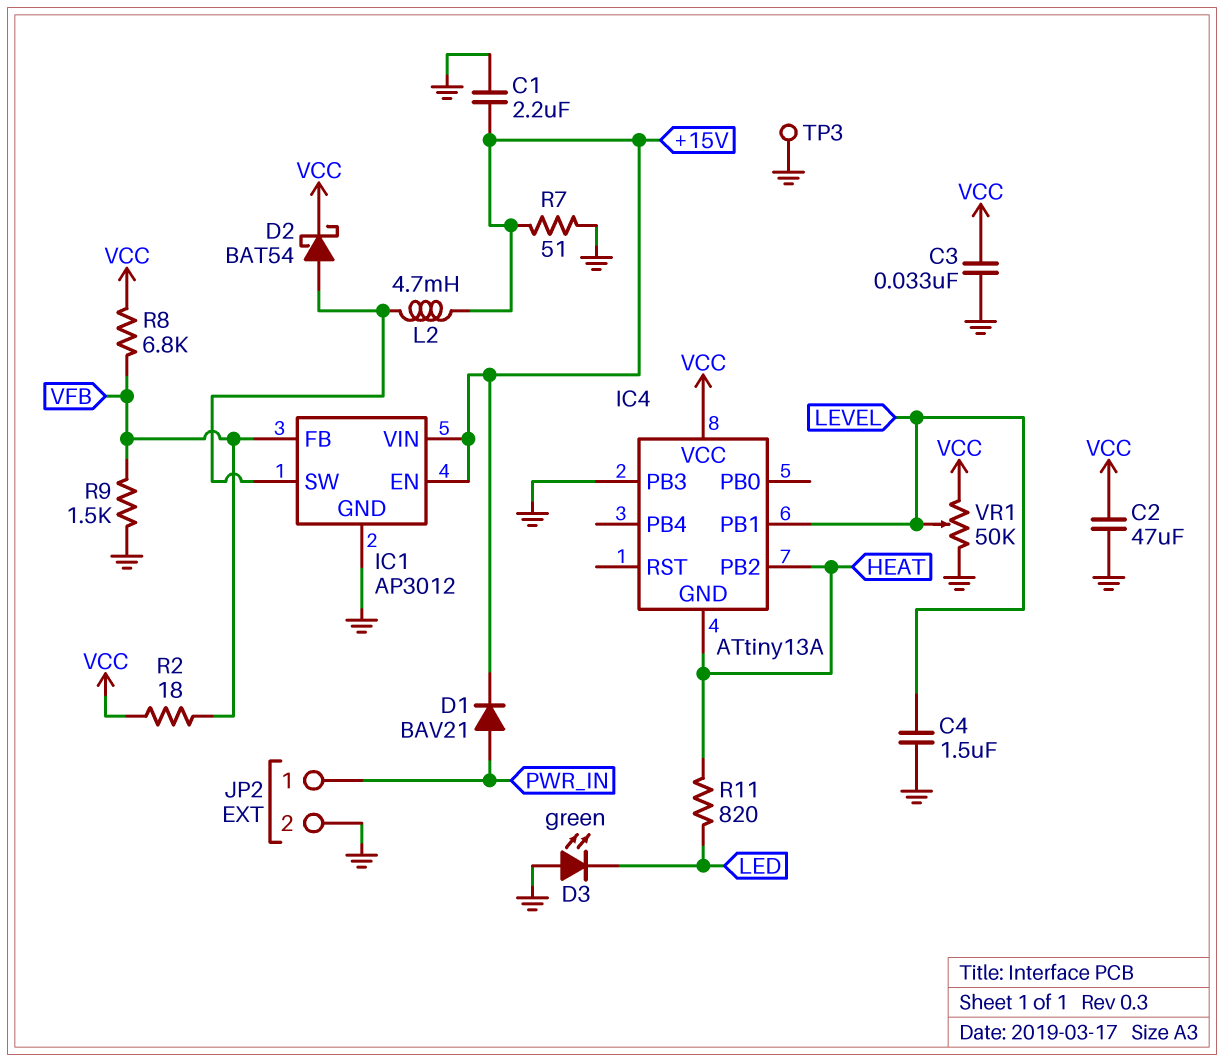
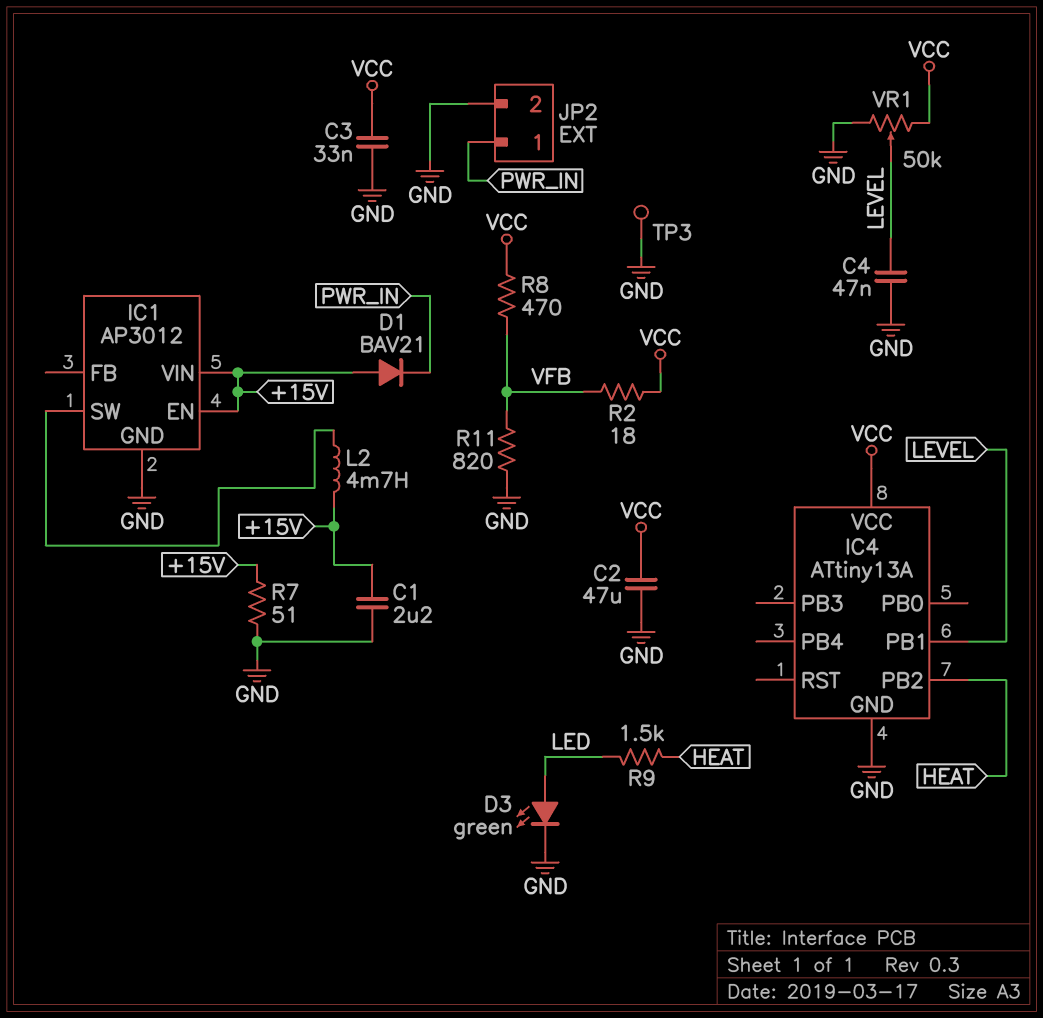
C4: 1.5uF (GND, LEVEL) -> 47nF (GND, LEVEL)
D1: diode BAV21 (A PWR_IN, K +15V) -> diode BAV21 (A +15V, K PWR_IN)
D2: schottky BAT54 (A IC1/SW, K VCC) -> none
D3: LED green (A GND, K LED) -> LED green (A LED, K GND)
IC1 pin FB: VFB -> none
IC4 pin GND: HEAT -> GND
IC4 pin PB3: GND -> none
R8: 6.8k (VCC, VFB) -> 470 (VCC, VFB)
R9: 1.5k (GND, VFB) -> 1.5k (HEAT, LED)
R11: 820 (HEAT, LED) -> 820 (GND, VFB)

